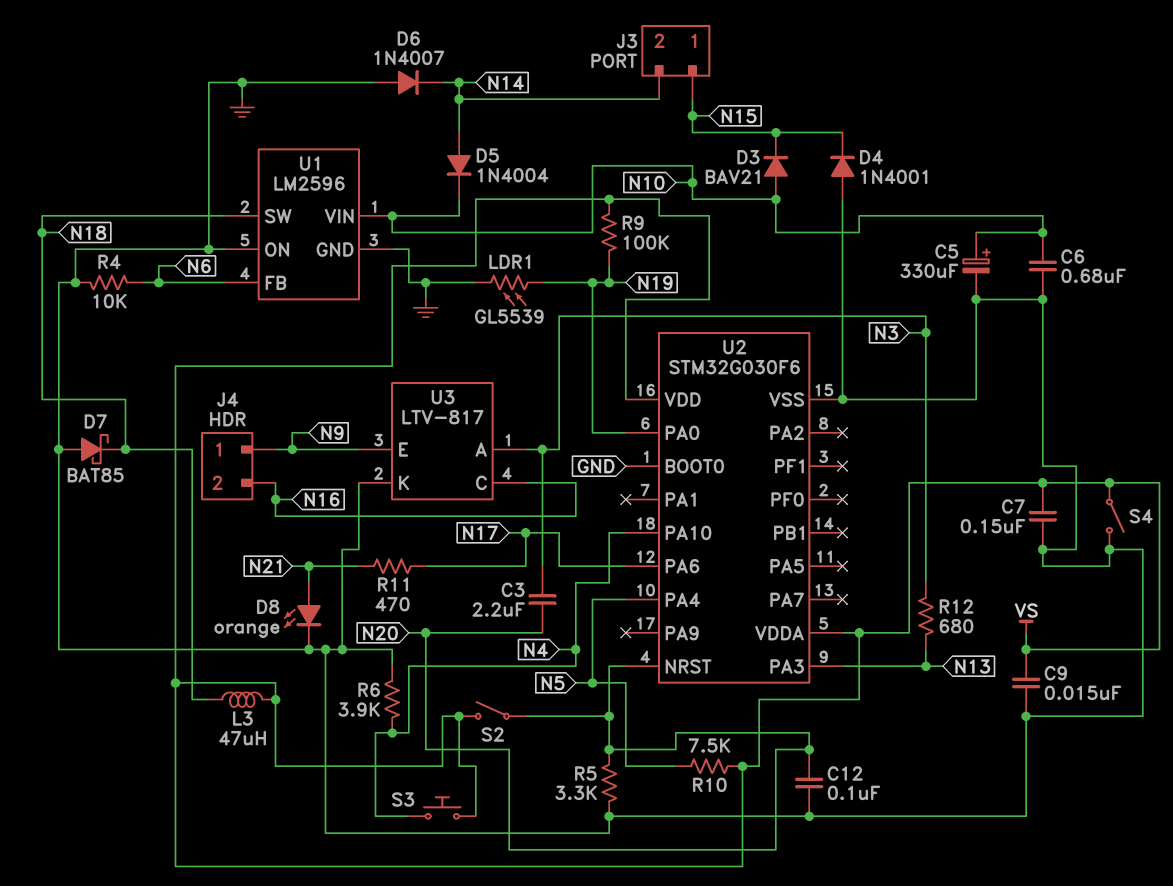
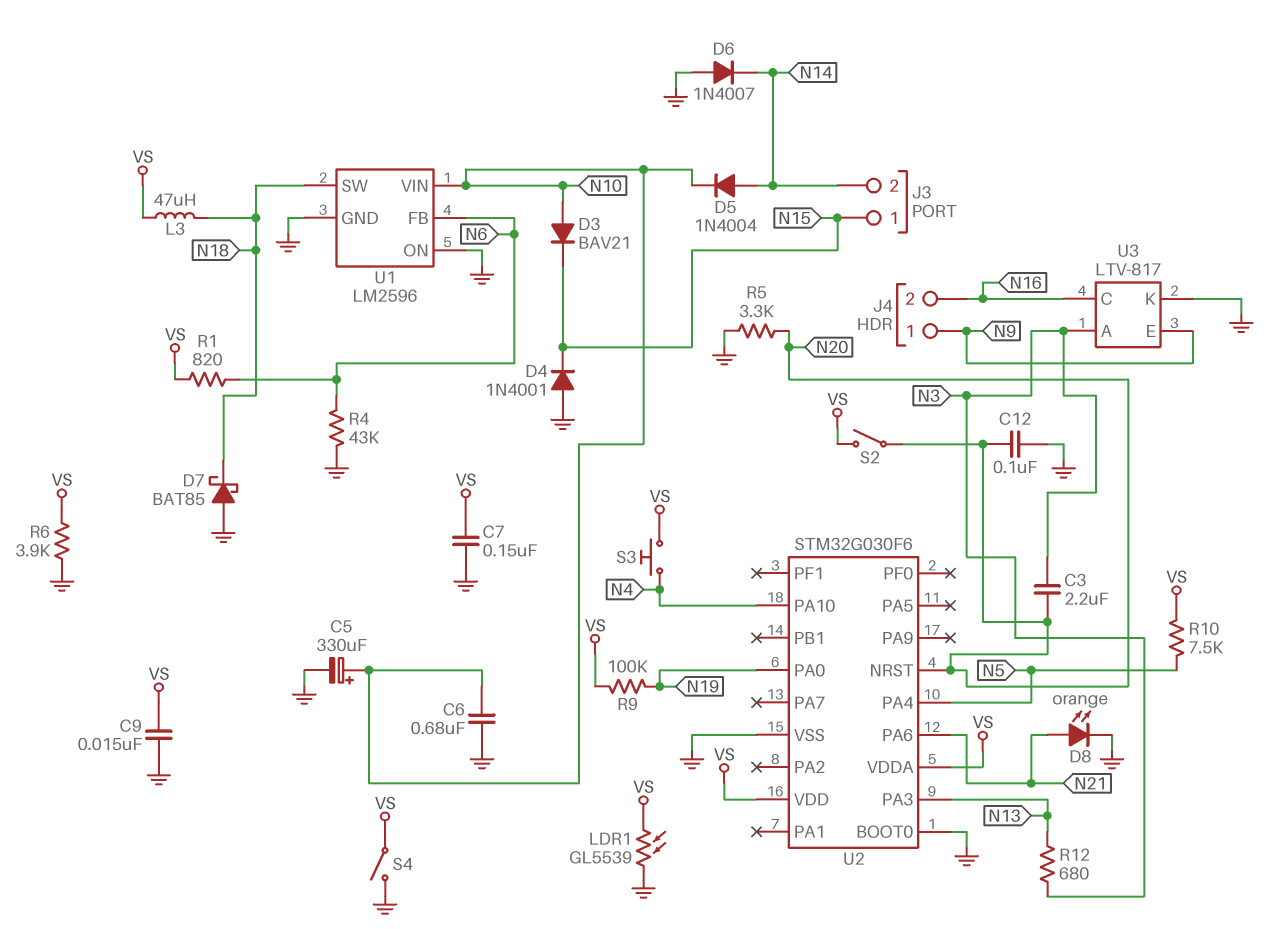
LDR1: GL5539 (GND, N19) -> GL5539 (GND, VS)
R1: none -> 820 (N6, VS)
R4: 10k (GND, N6) -> 43k (GND, N6)
R6: 3.9k (GND, N4) -> 3.9k (GND, VS)
R11: 470 (N17, N21) -> none
U2 pin PA6: N17 -> N21

